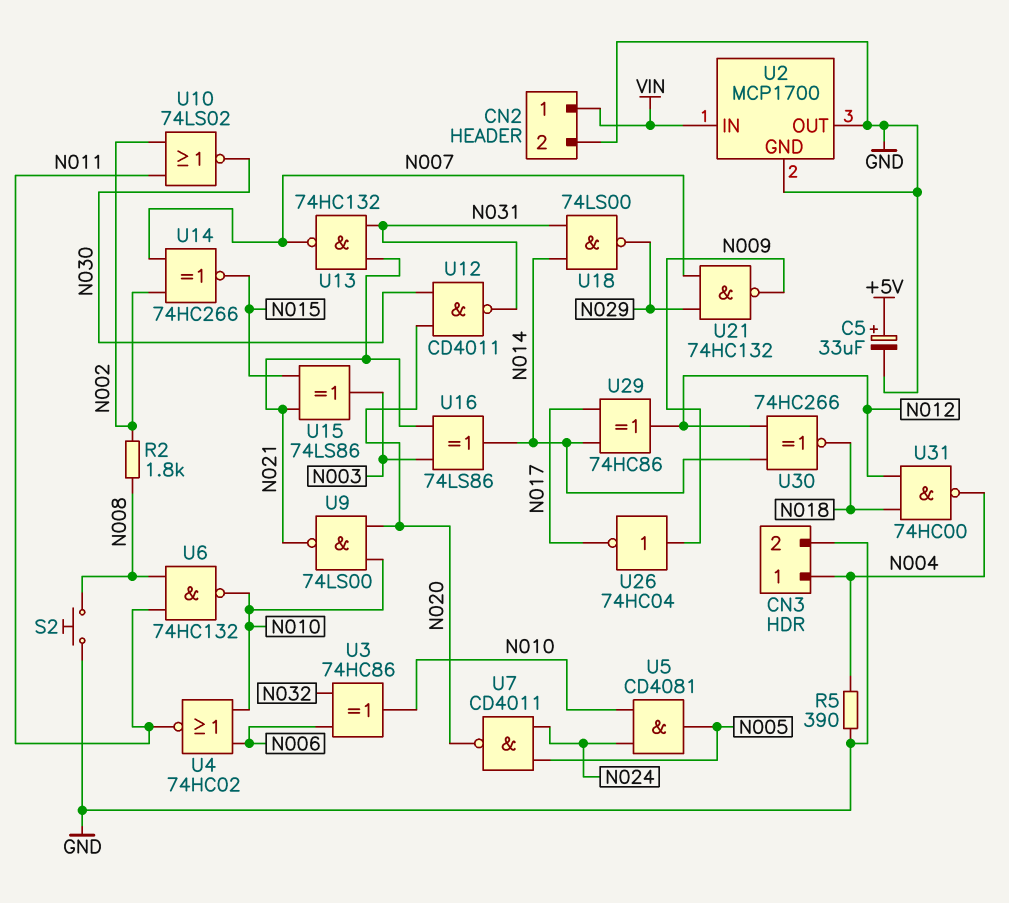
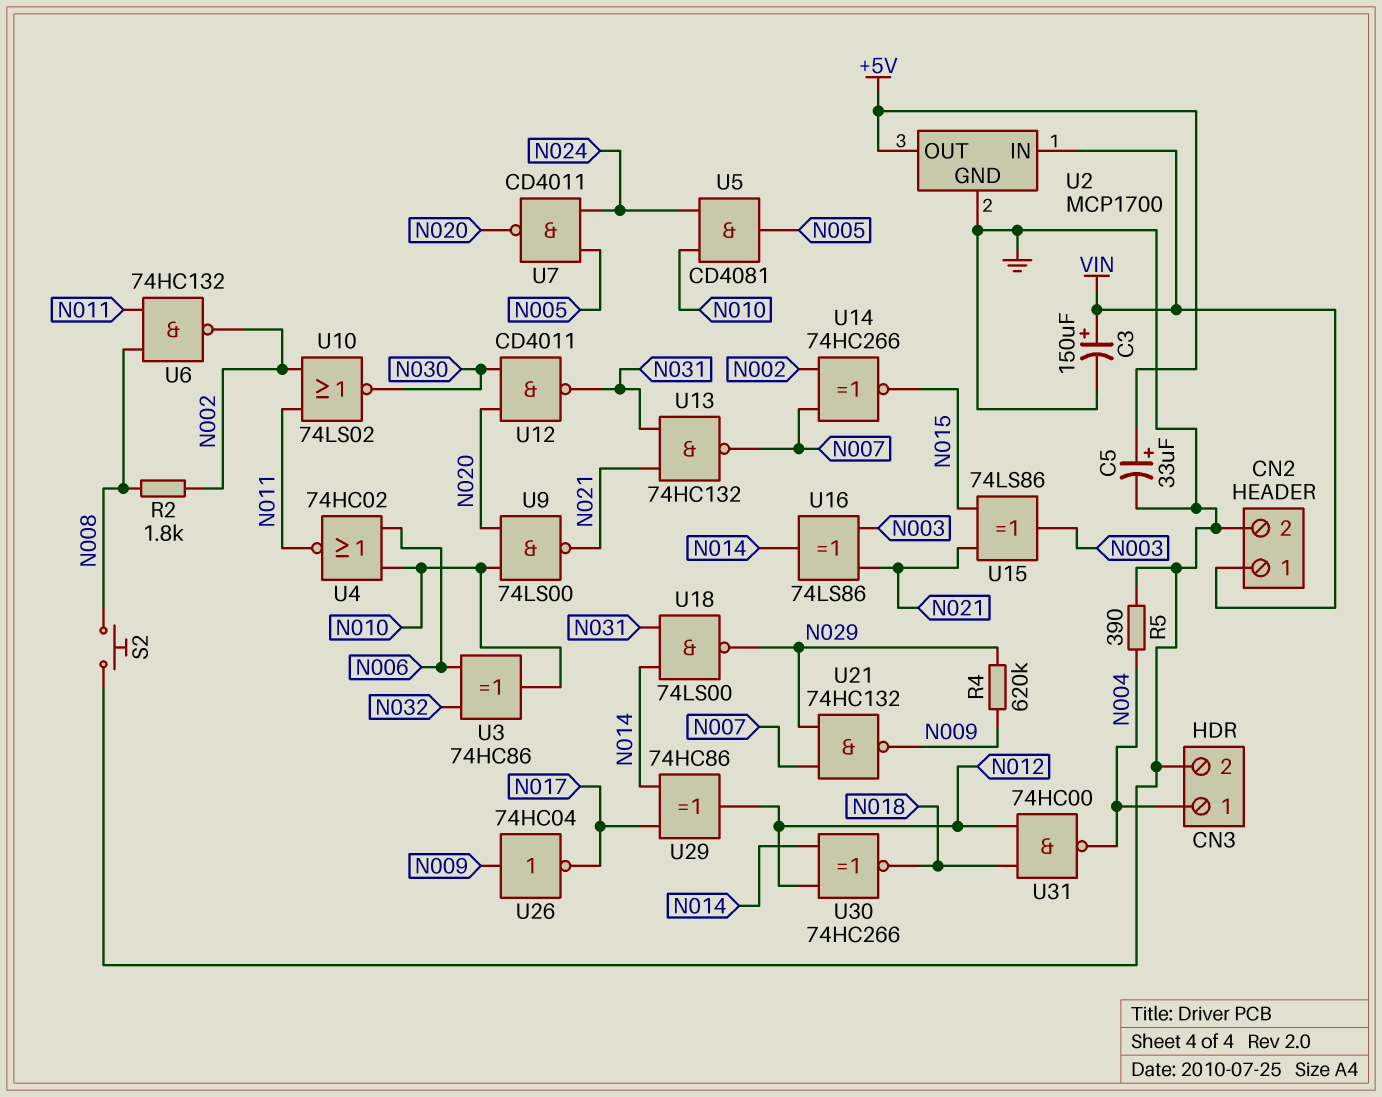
C3: none -> 150uF (plus VIN, minus GND)
R4: none -> 620k (N009, N029)
U2 pin OUT: GND -> +5V
U6: NAND 74HC132 (in N008, in N011, out N010) -> NAND 74HC132 (in N008, in N011, out N002)

